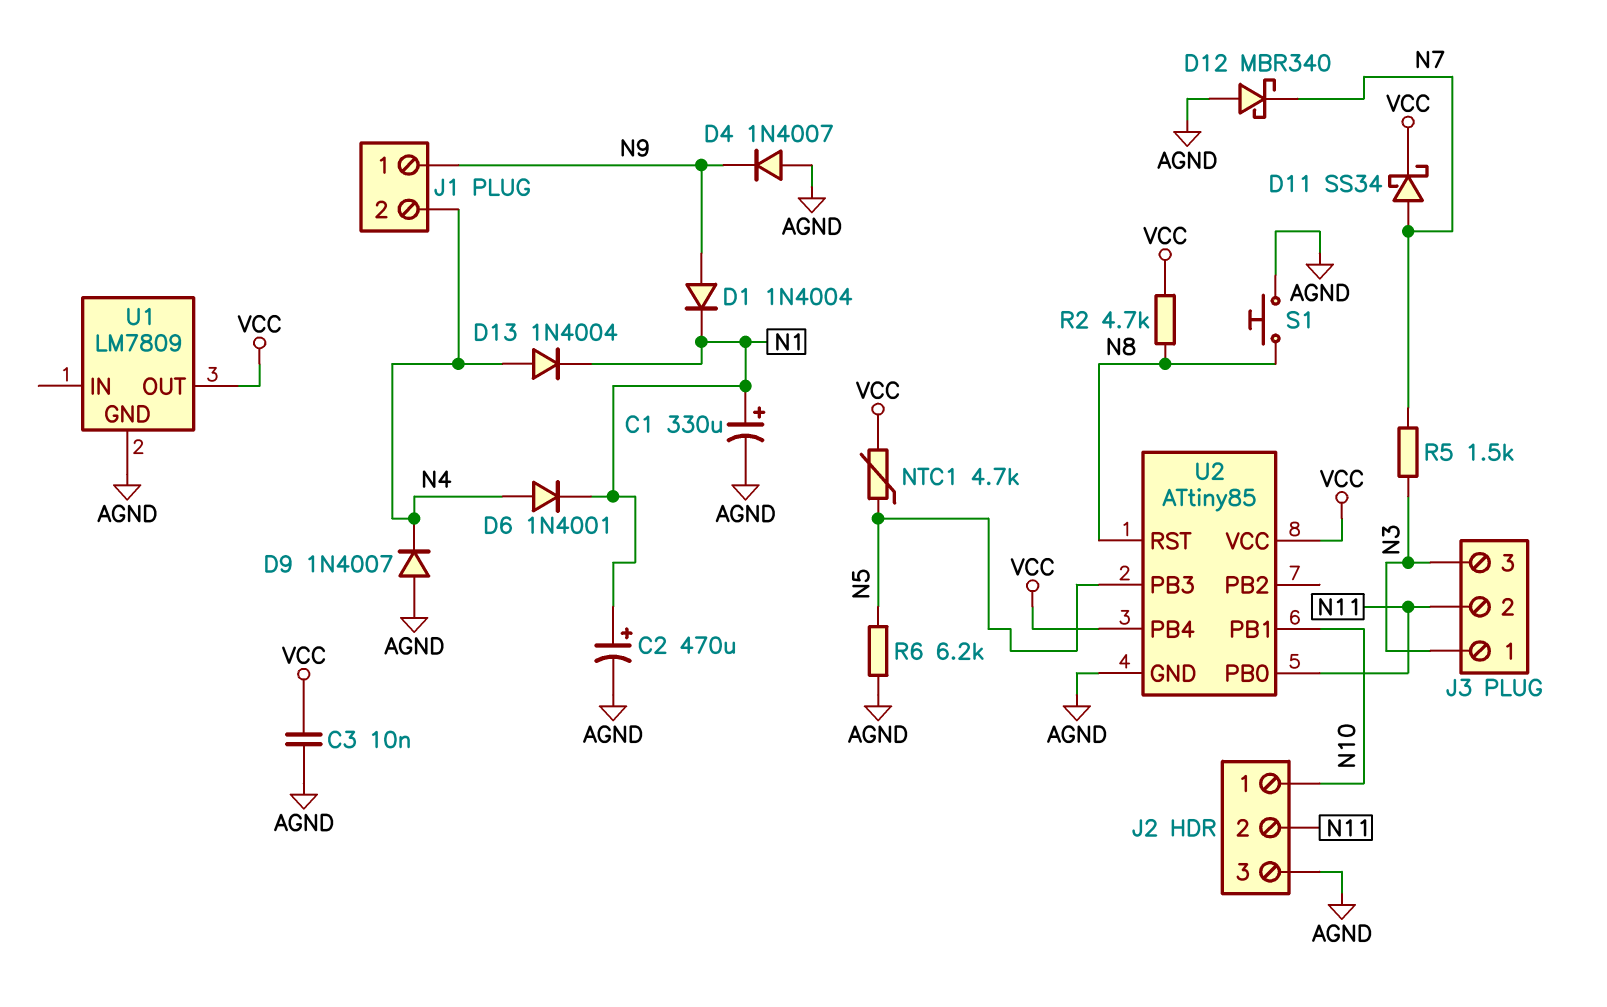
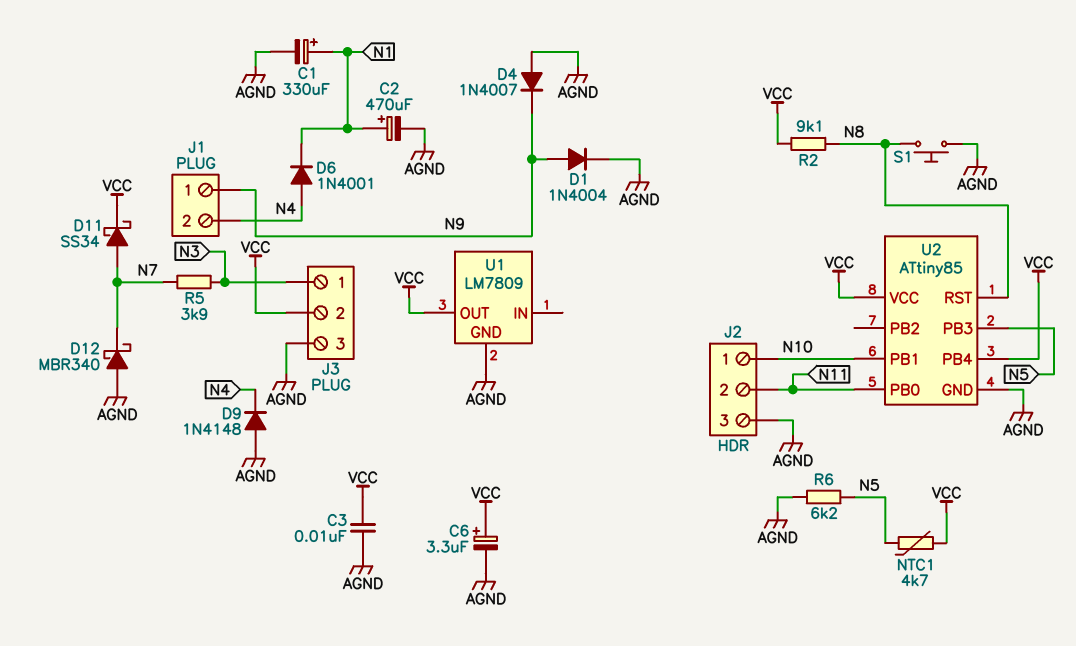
C6: none -> 3.3uF (plus VCC, minus AGND)
D1: diode 1N4004 (A N9, K N1) -> diode 1N4004 (A N9, K AGND)
D9: diode 1N4007 (A AGND, K N4) -> diode 1N4148 (A AGND, K N4)
D13: diode 1N4004 (A N4, K N1) -> none
J3 pin 2: N11 -> VCC
J3 pin 3: N3 -> AGND
R2: 4.7k (N8, VCC) -> 9.1k (N8, VCC)
R5: 1.5k (N3, N7) -> 3.9k (N3, N7)

